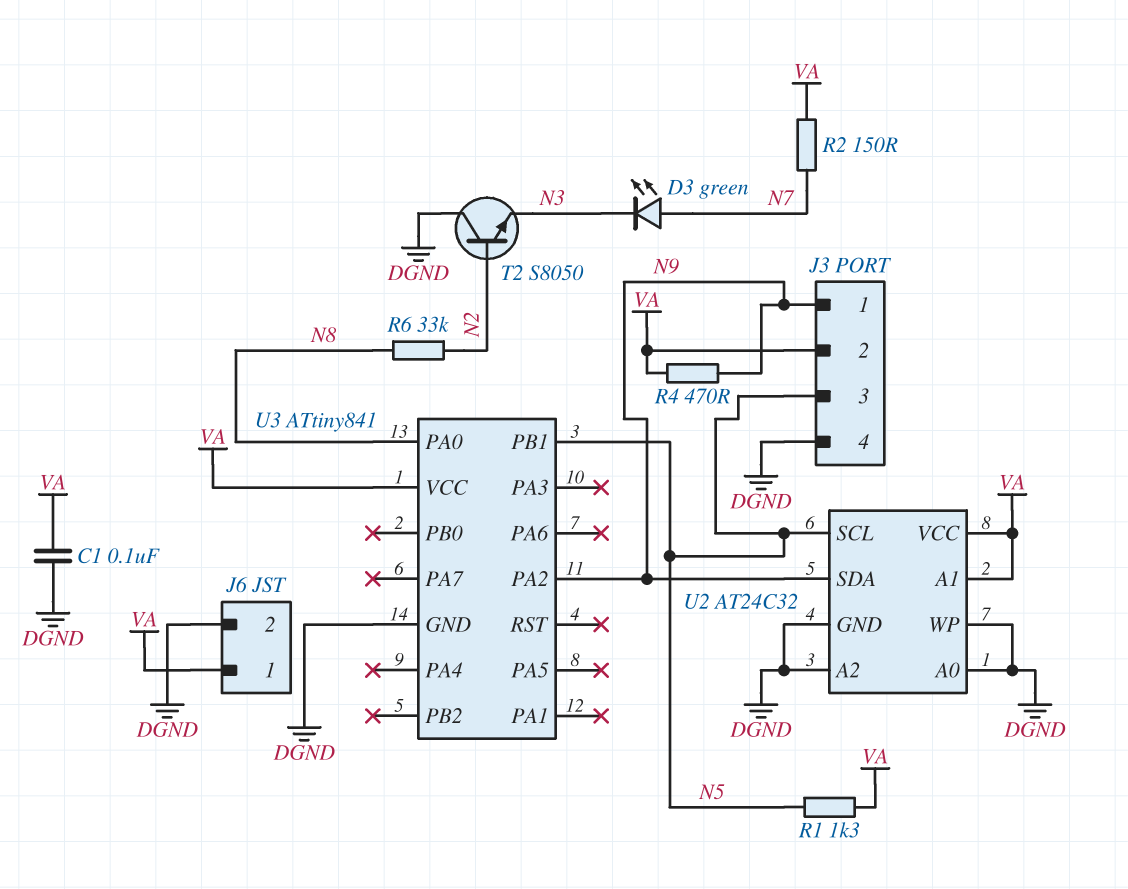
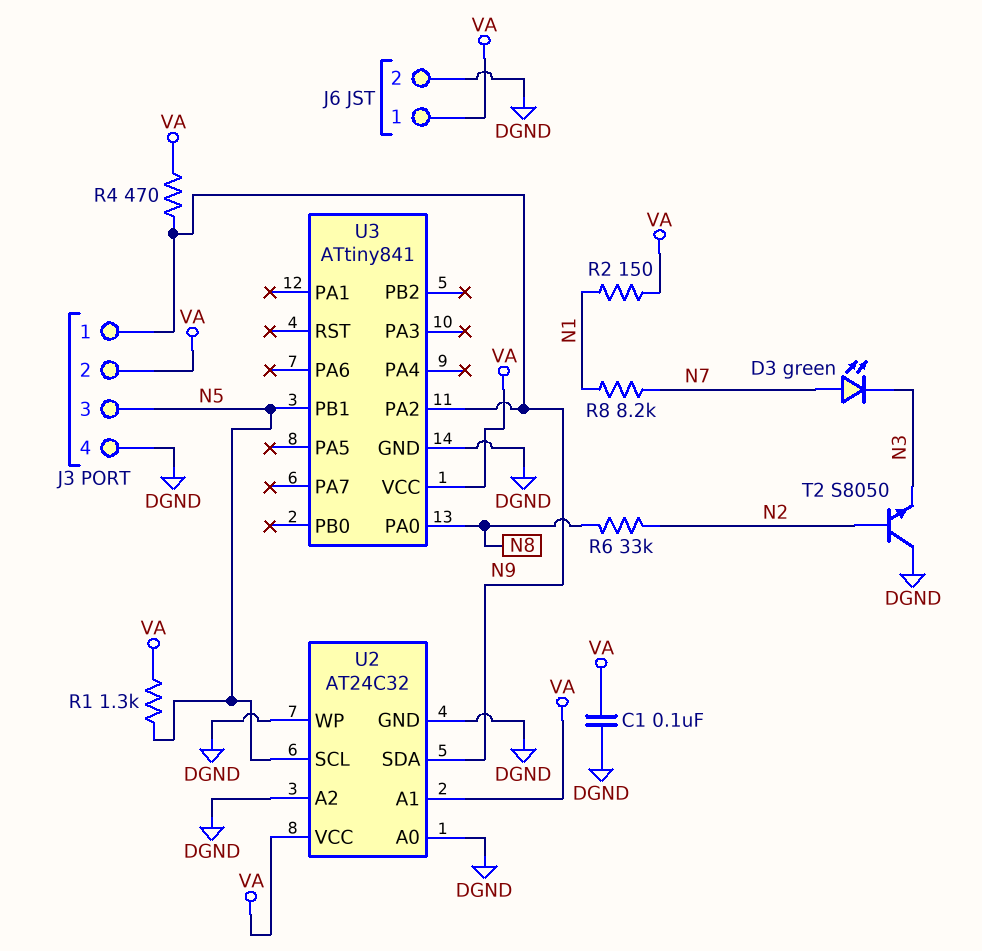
R2: 150 (N7, VA) -> 150 (N1, VA)
R8: none -> 8.2k (N1, N7)

